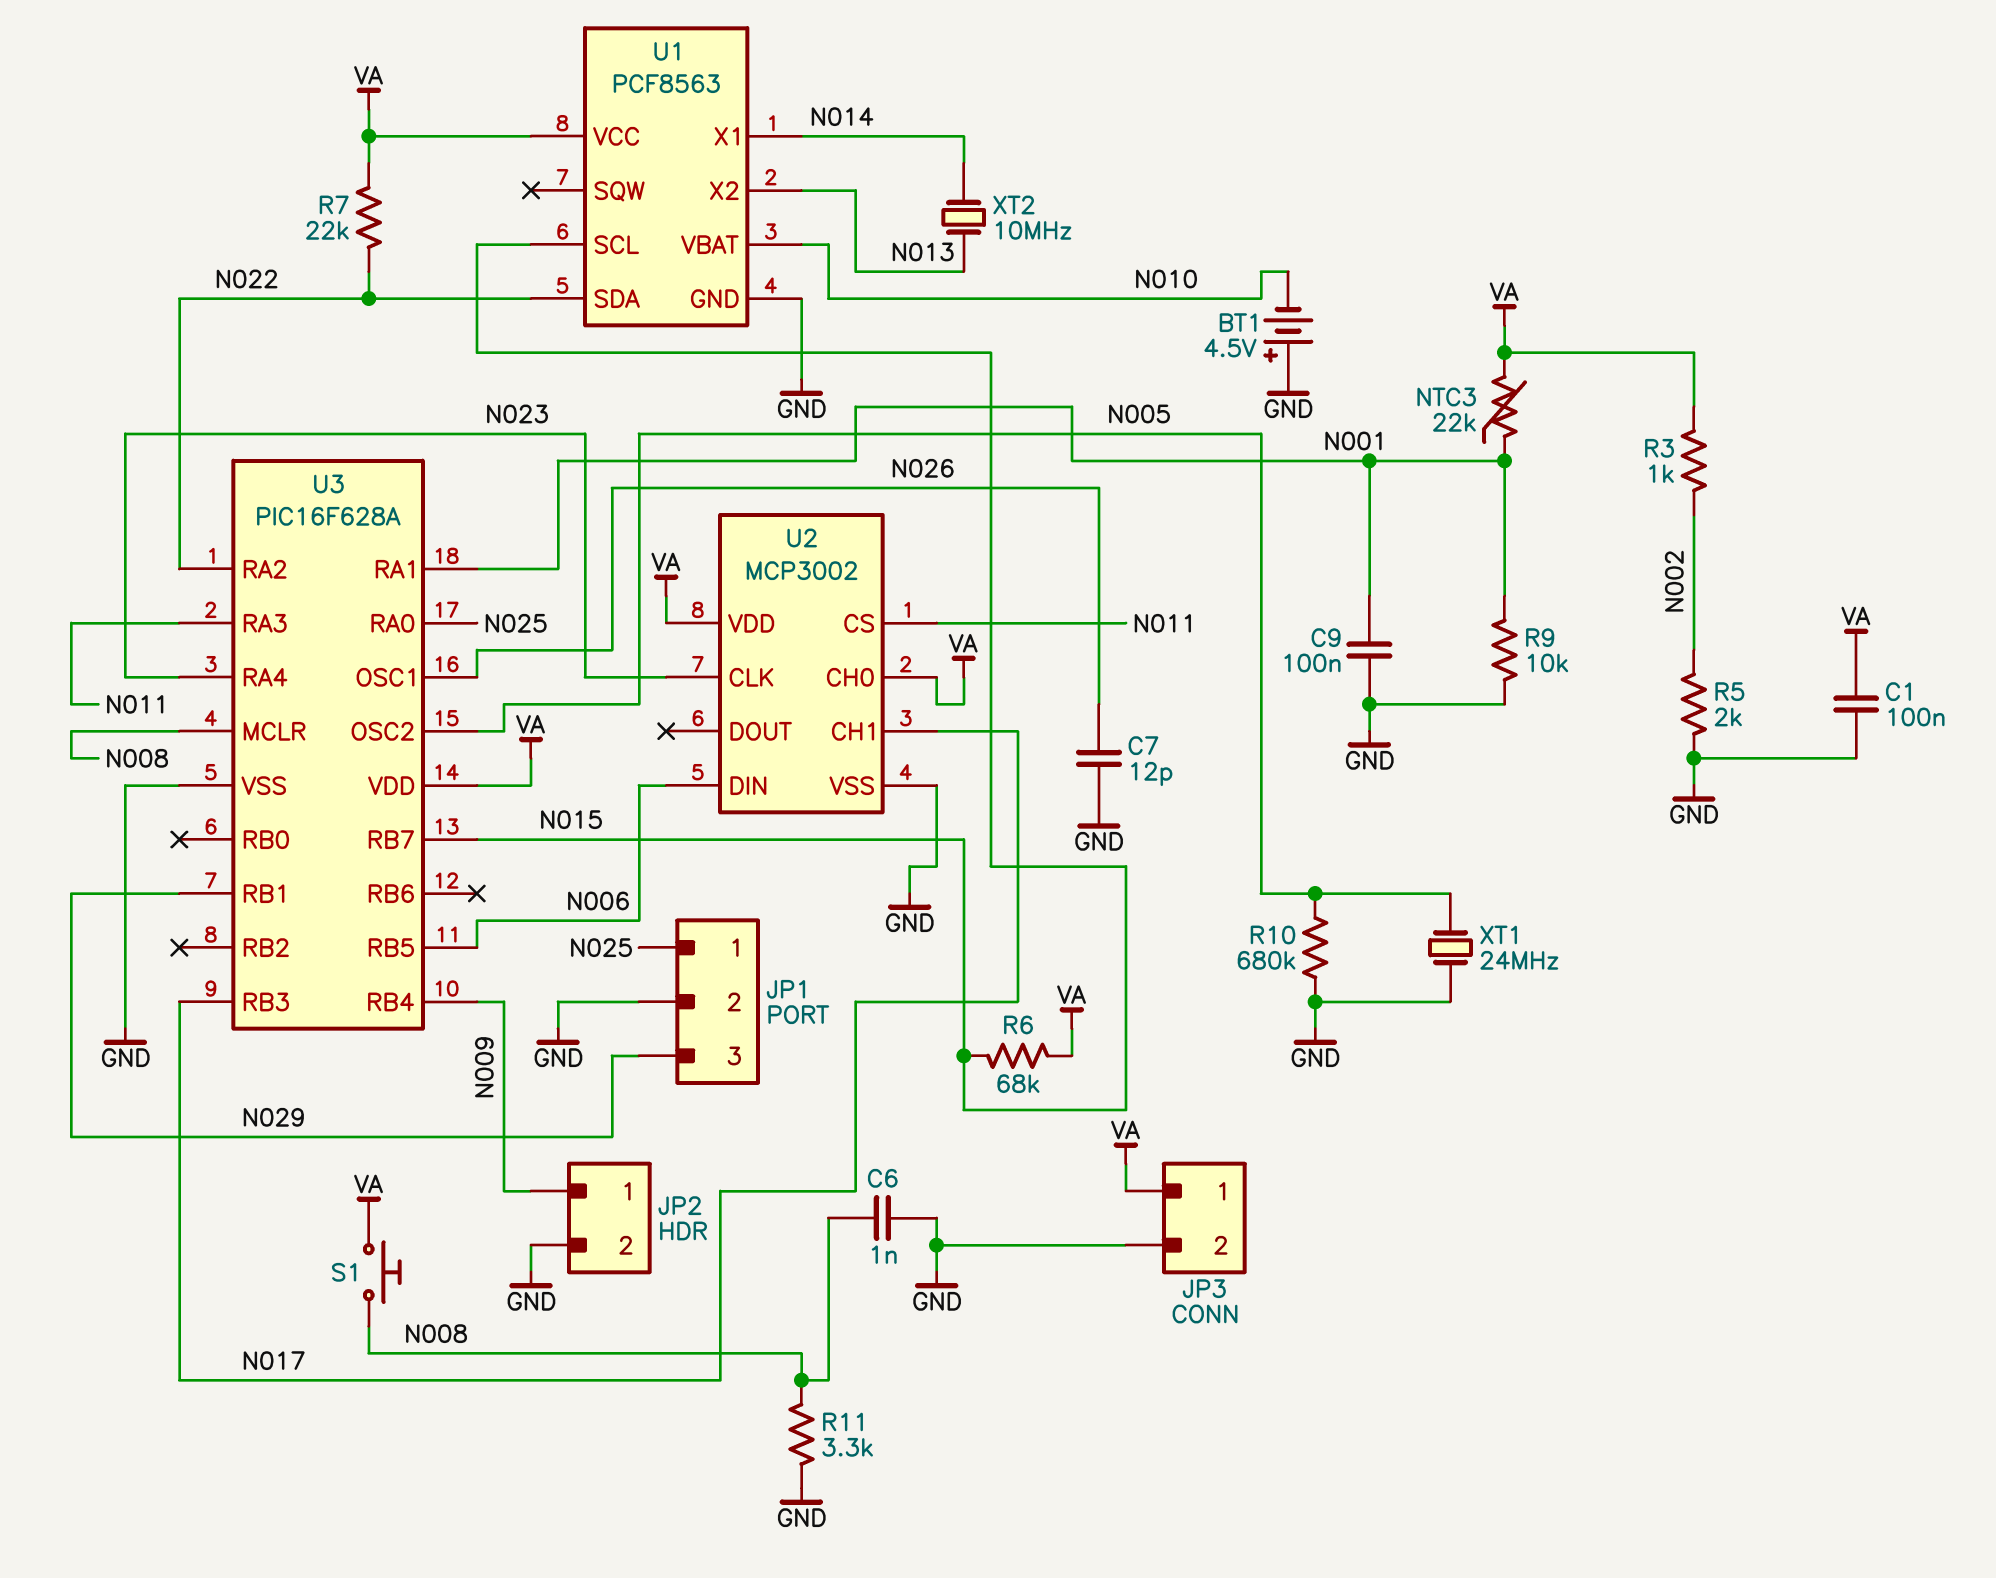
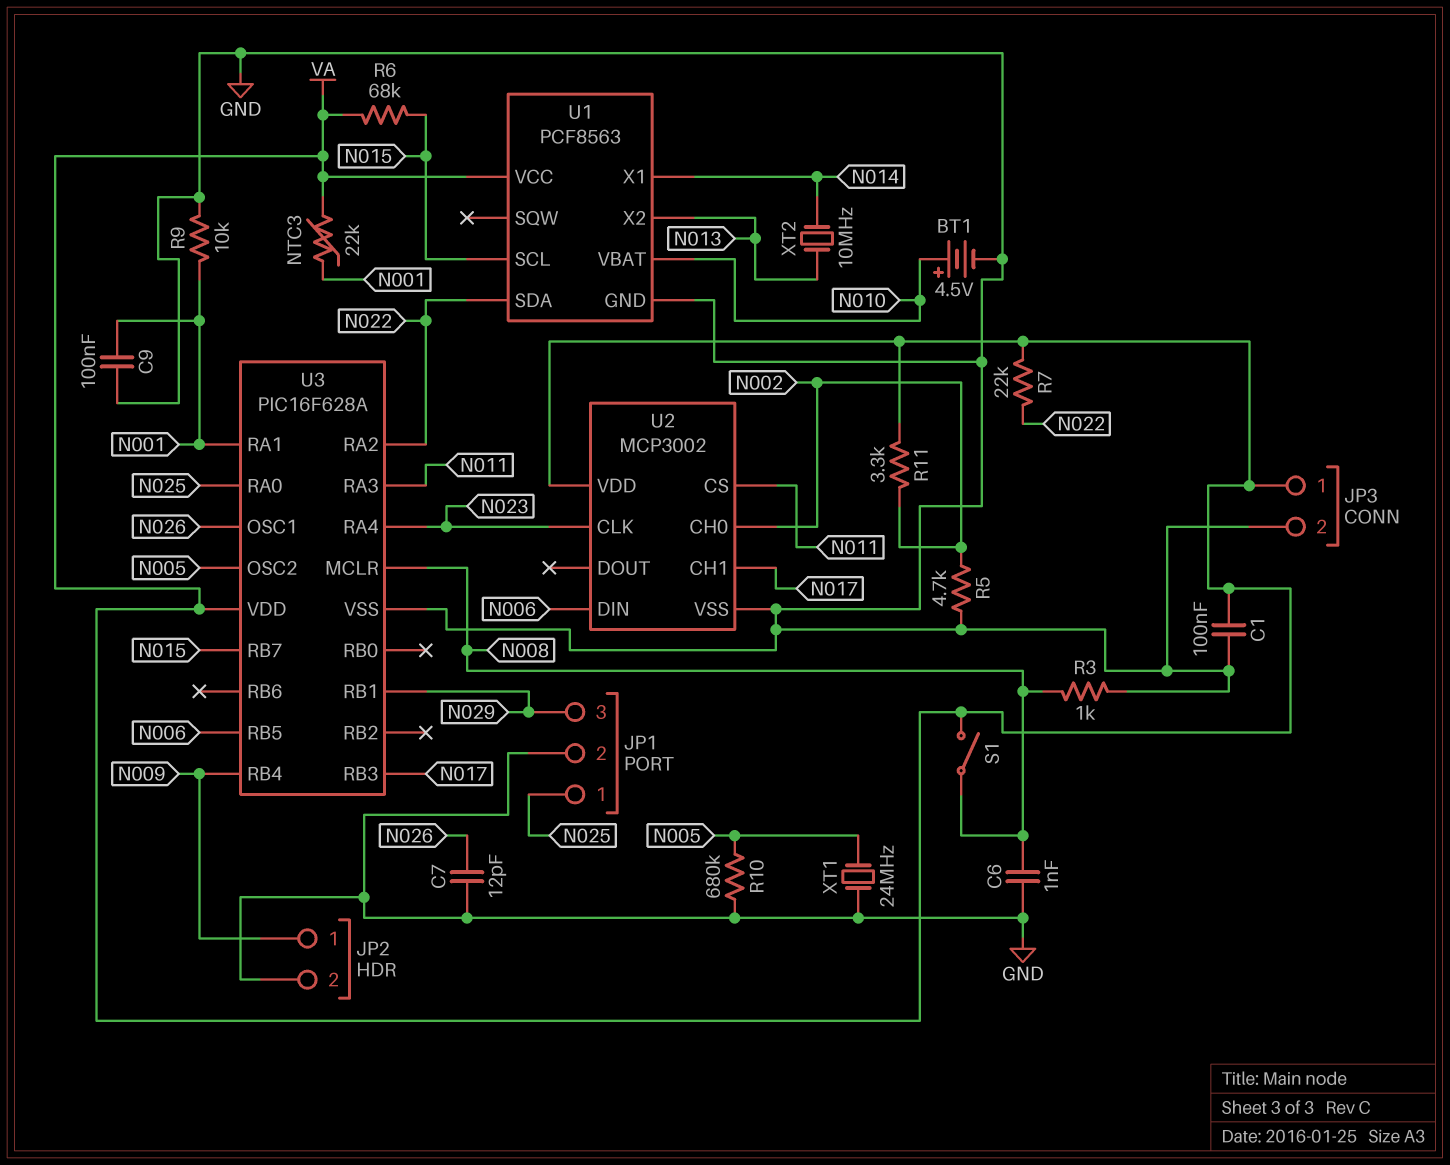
BT1: 4.5V (plus GND, minus N010) -> 4.5V (plus N010, minus GND)
R3: 1k (N002, VA) -> 1k (GND, N008)
R5: 2k (GND, N002) -> 4.7k (GND, N002)
R11: 3.3k (GND, N008) -> 3.3k (N002, VA)
S1: button (N008, VA) -> switch (N008, VA)
U2 pin CH0: VA -> N002

